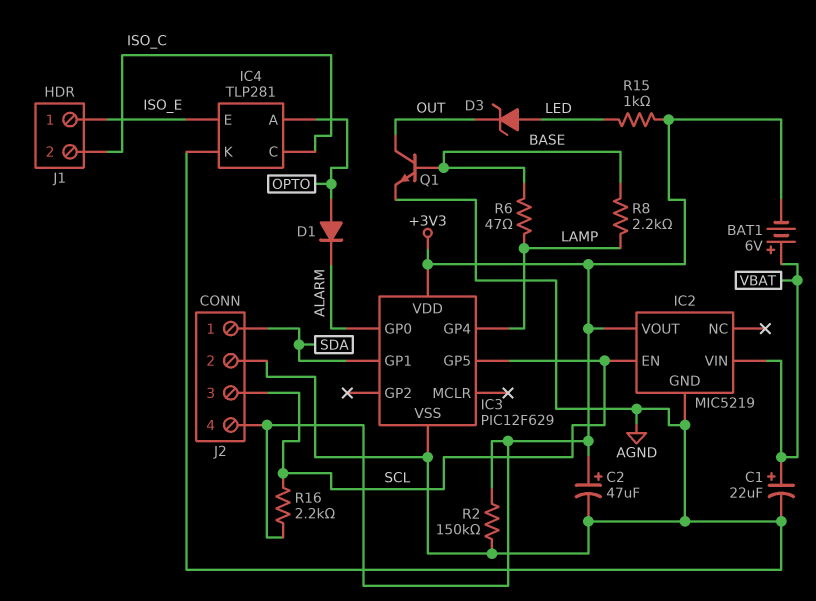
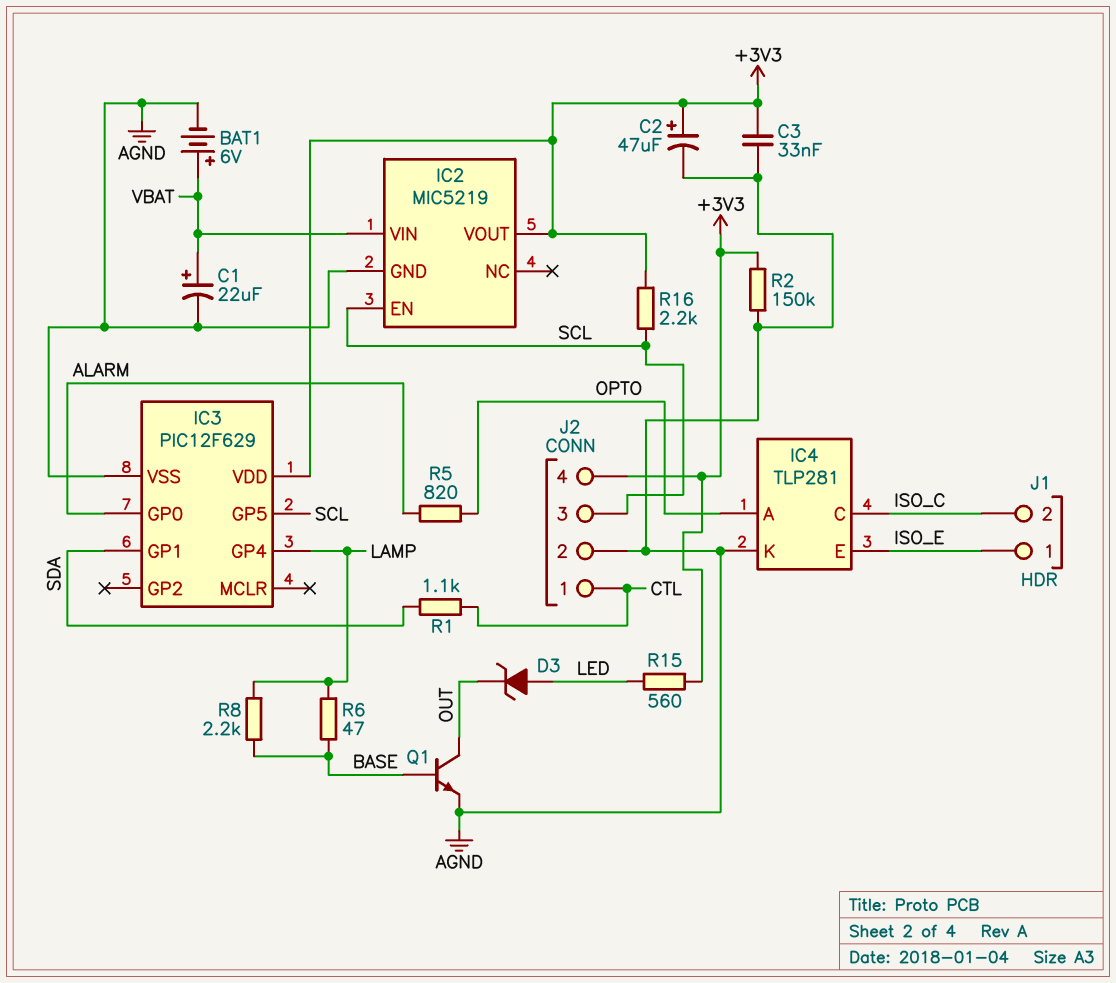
BAT1: 6V (plus VBAT, minus +3V3) -> 6V (plus VBAT, minus AGND)
C3: none -> 33nF (+3V3, AGND)
D1: diode (A OPTO, K ALARM) -> none
J2 pin 1: SDA -> CTL
R1: none -> 1.1k (CTL, SDA)
R5: none -> 820 (ALARM, OPTO)
R15: 1k (+3V3, LED) -> 560 (+3V3, LED)

